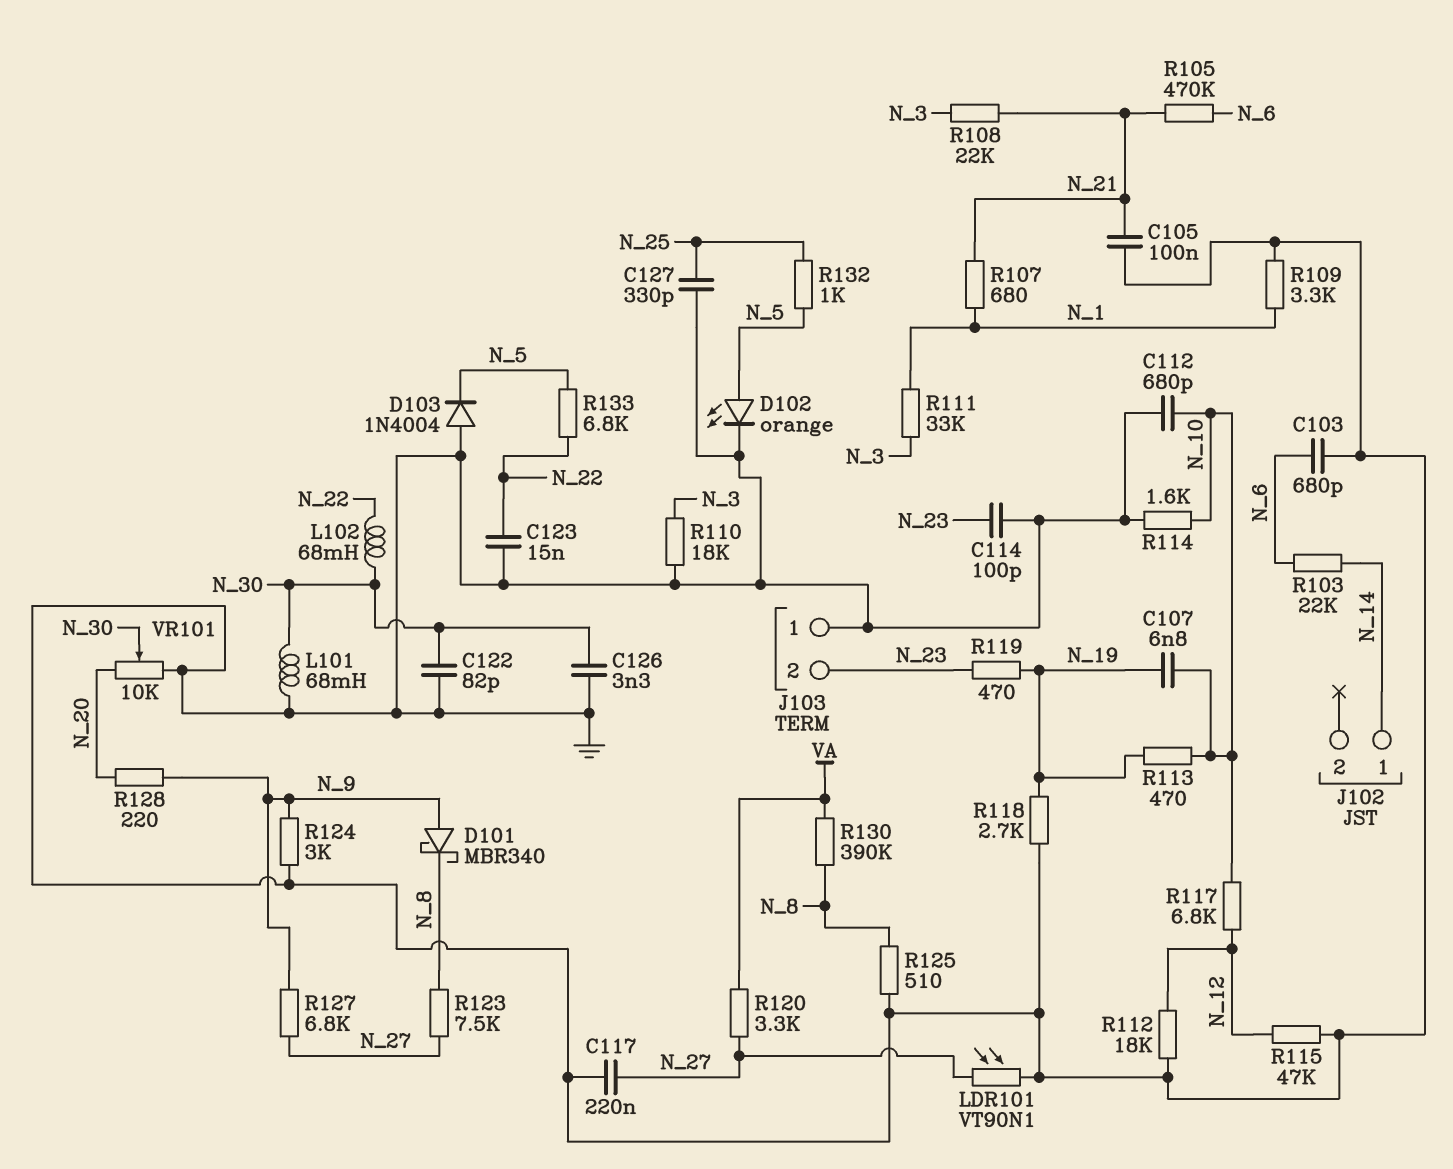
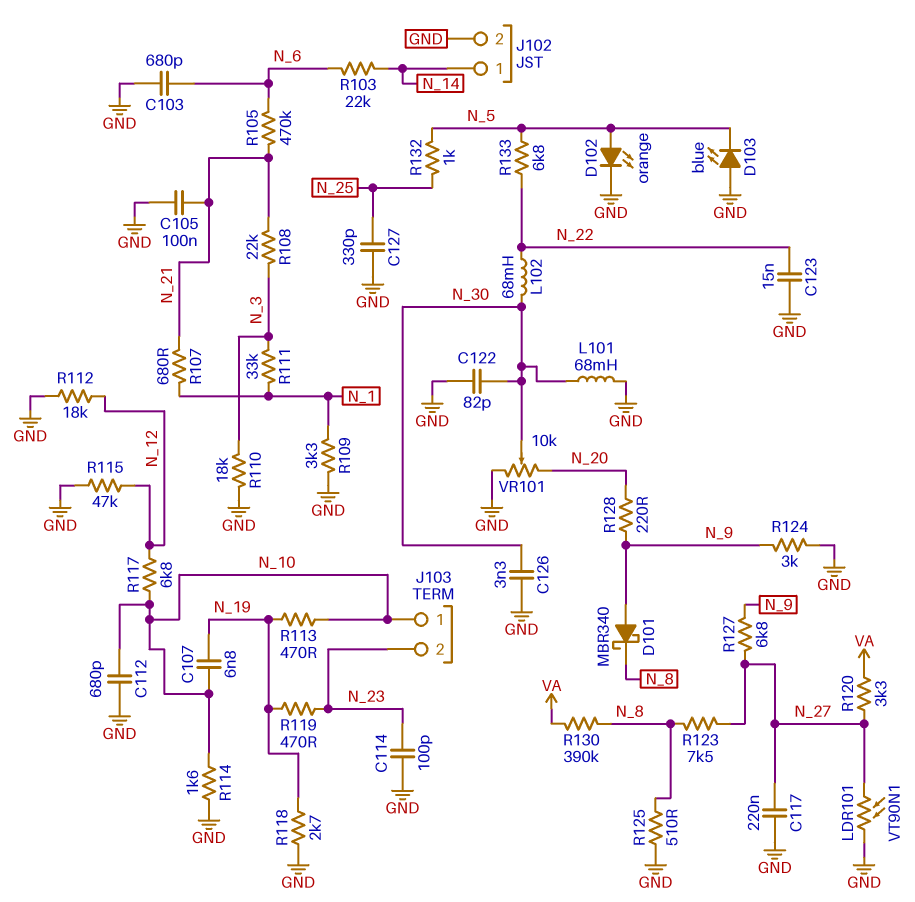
D103: diode 1N4004 (A GND, K N_5) -> LED blue (A GND, K N_5)
J102 pin 2: none -> GND
J103 pin 1: GND -> N_10

